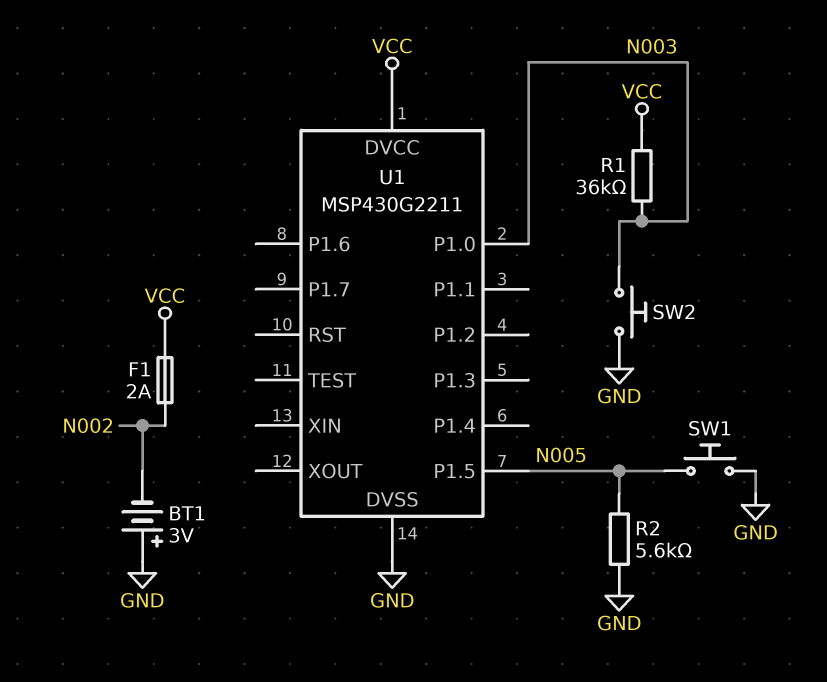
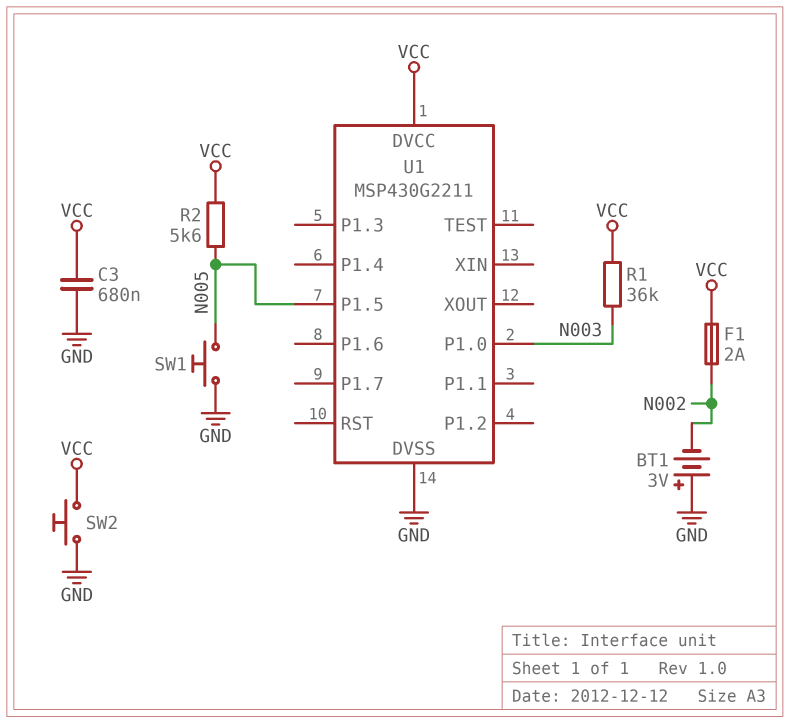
C3: none -> 680nF (GND, VCC)
R2: 5.6k (GND, N005) -> 5.6k (N005, VCC)
SW2: button (GND, N003) -> button (GND, VCC)

